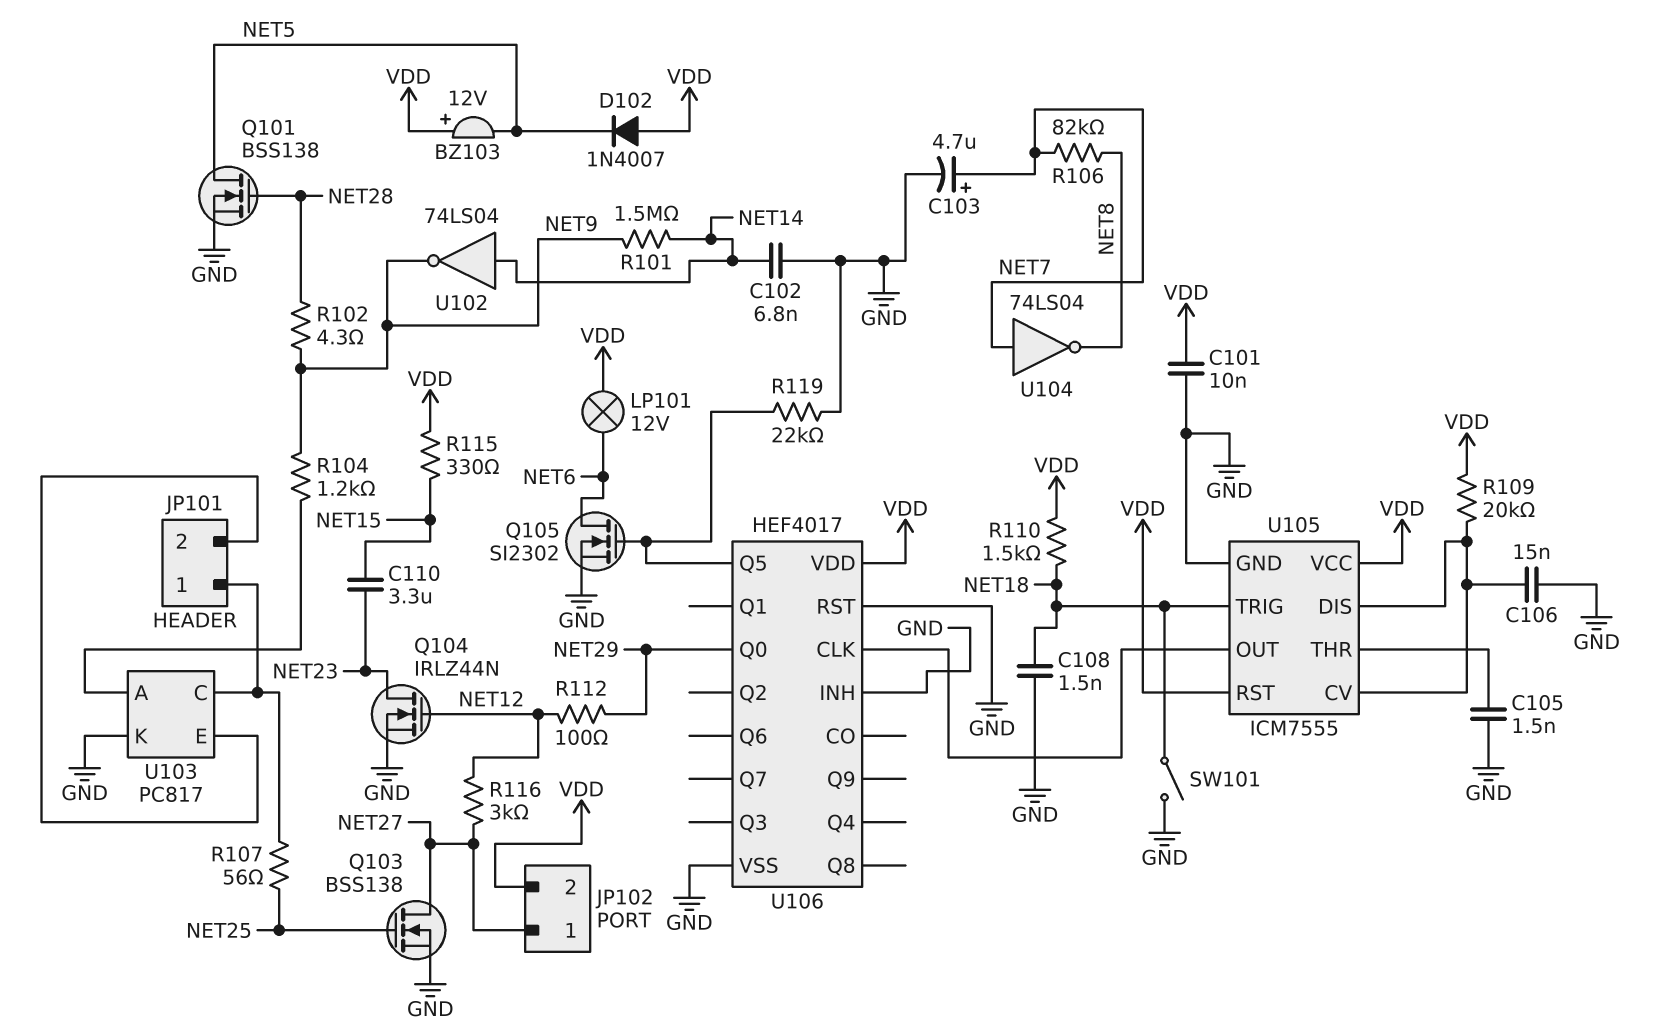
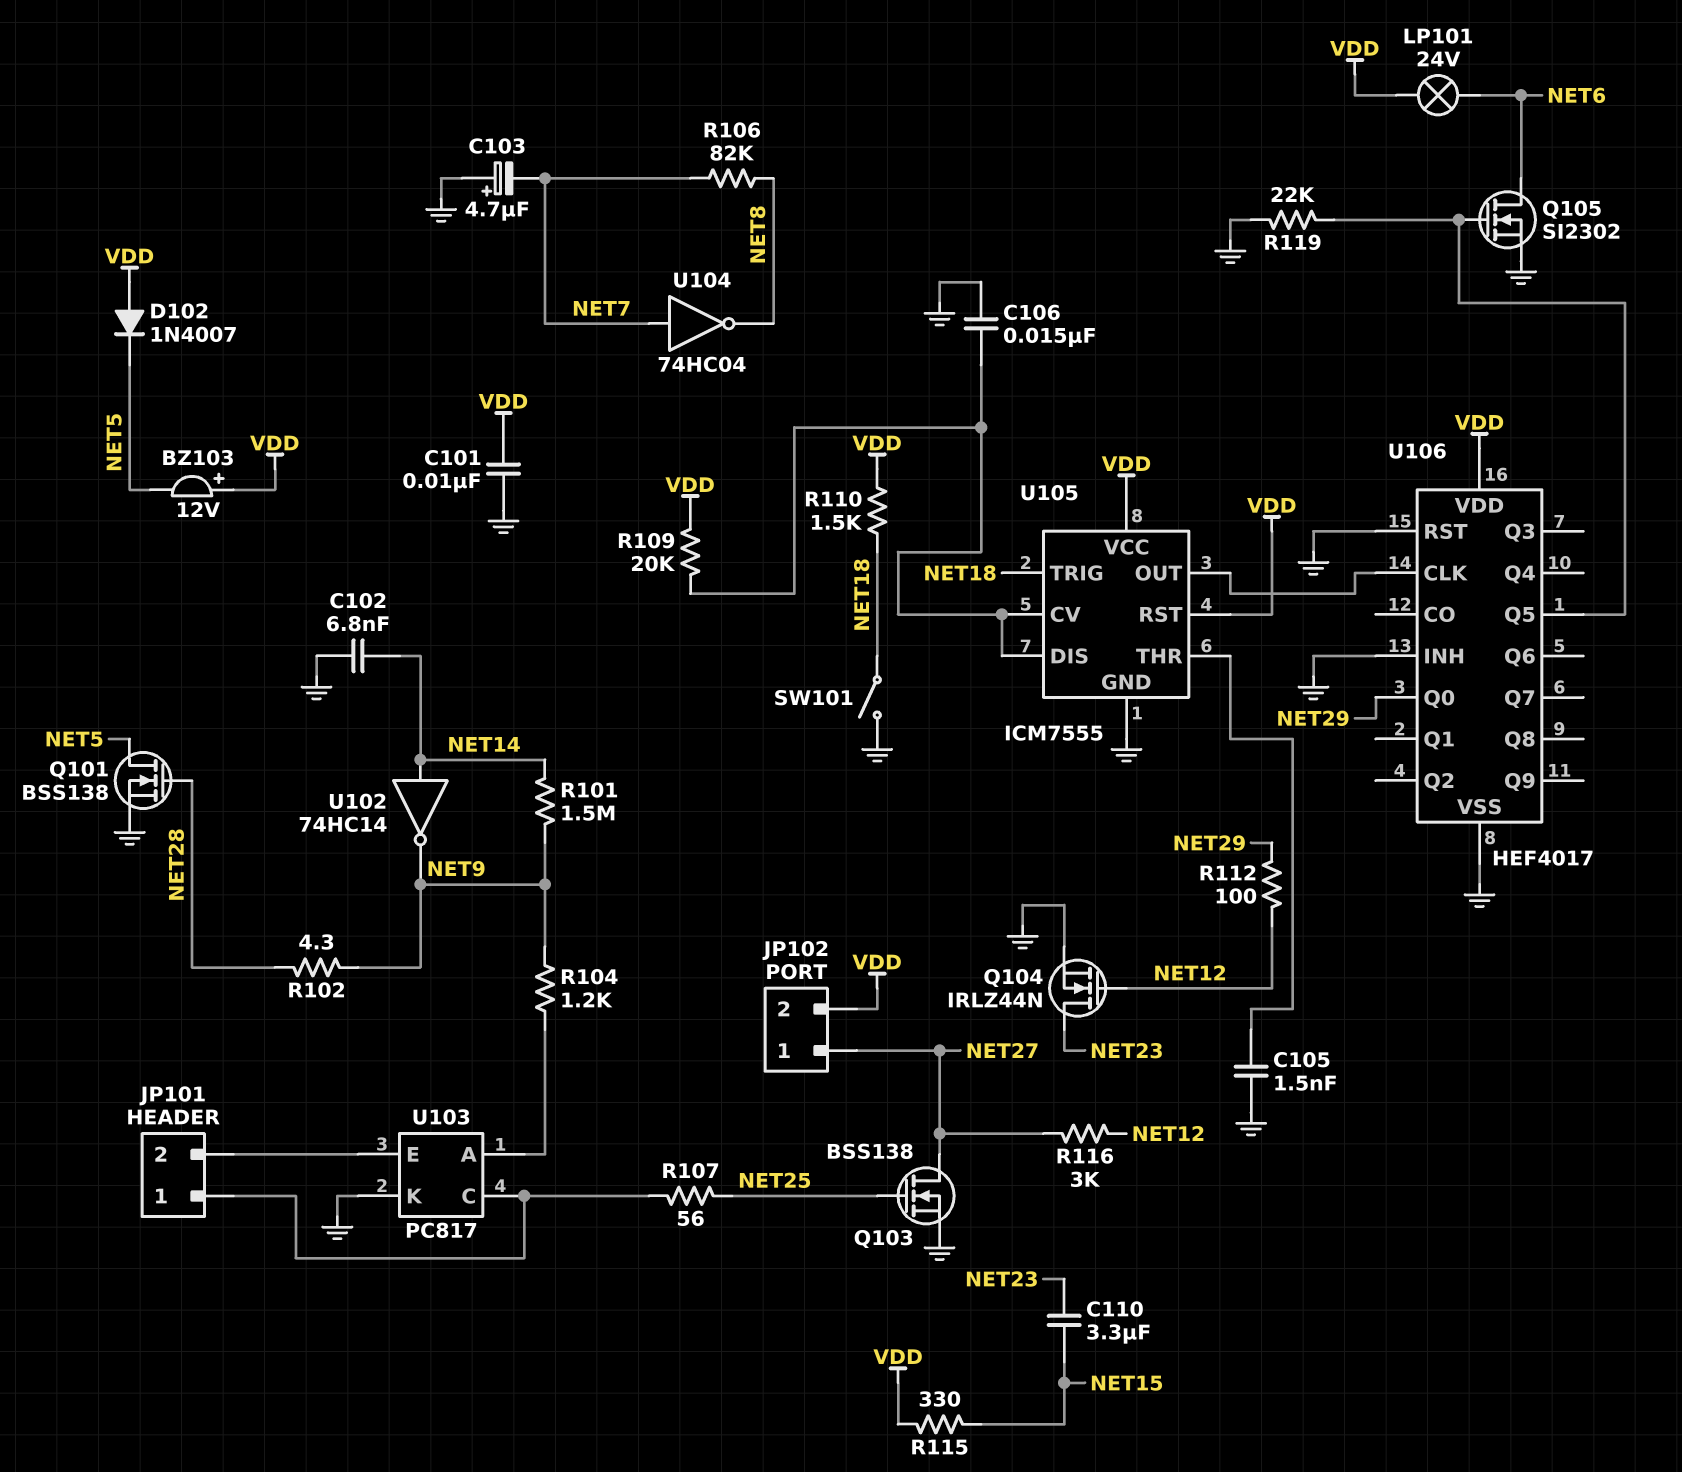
C103: 4.7uF (plus NET7, minus GND) -> 4.7uF (plus GND, minus NET7)
C108: 1.5nF (GND, NET18) -> none
LP101: lamp 12V (NET6, VDD) -> lamp 24V (NET6, VDD)
U102: NOT 74LS04 (in NET14, out NET9) -> NOT 74HC14 (in NET14, out NET9)
U104: NOT 74LS04 (in NET7, out NET8) -> NOT 74HC04 (in NET7, out NET8)

